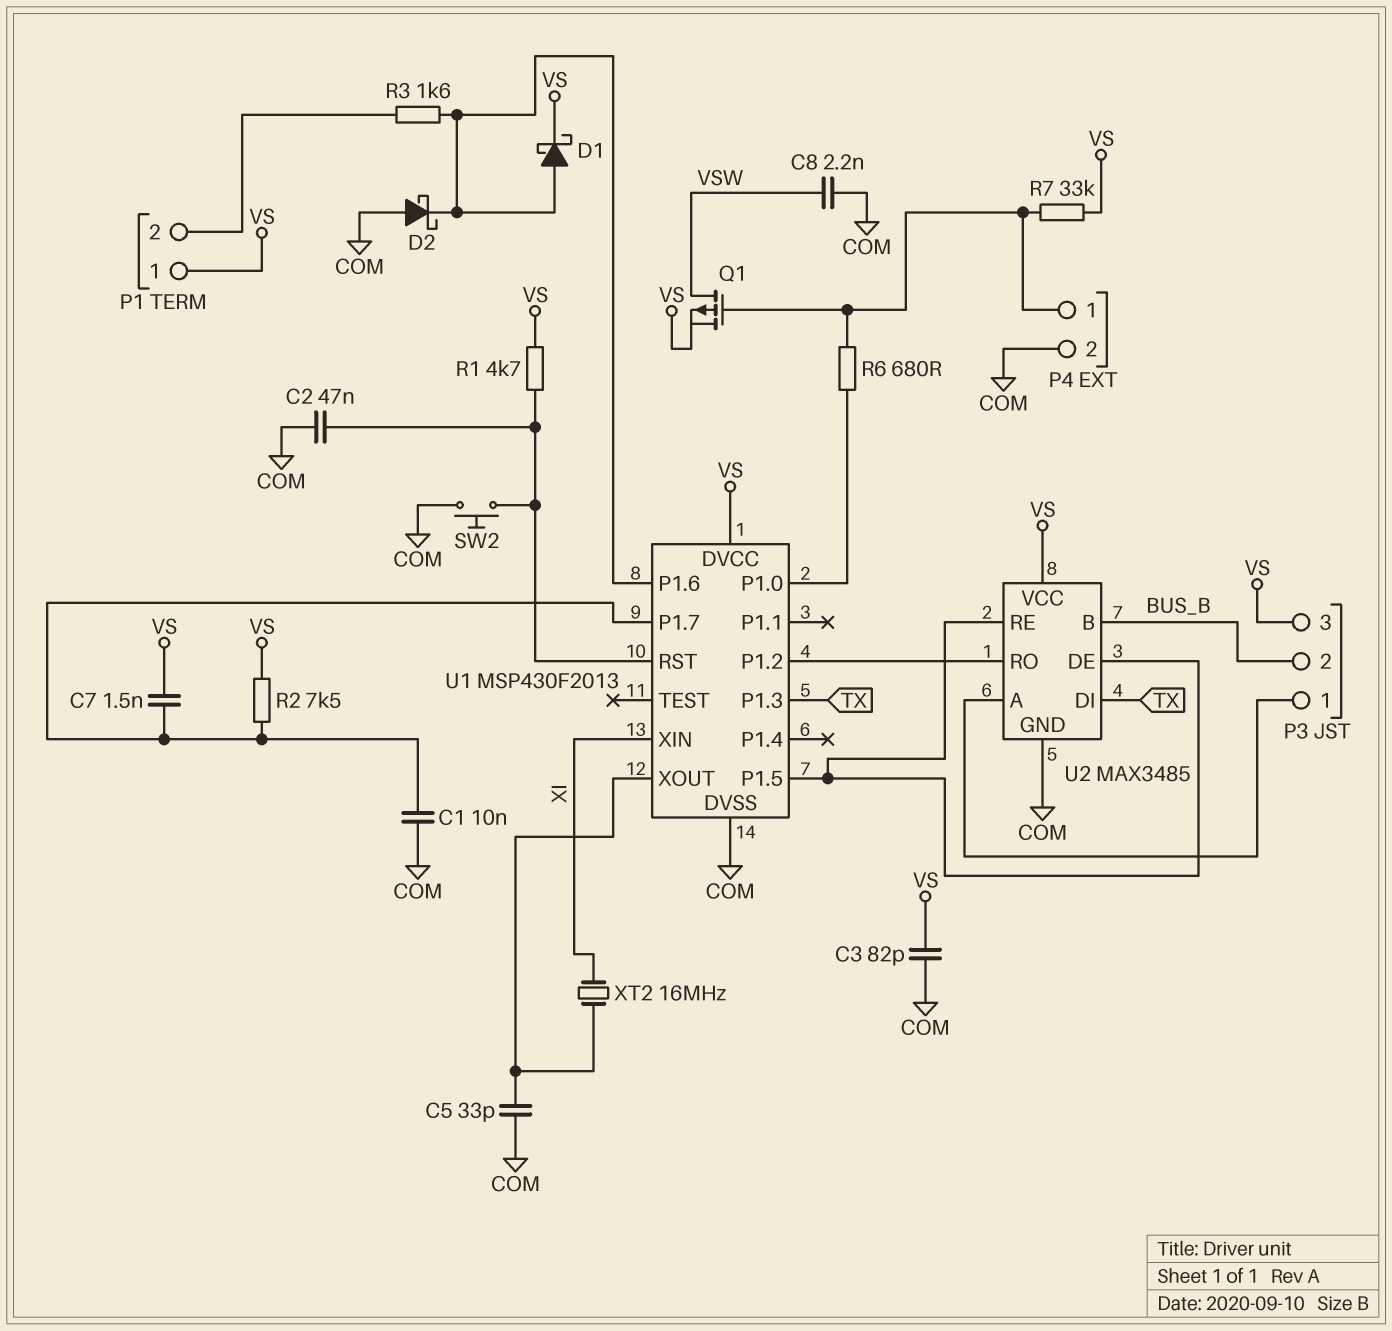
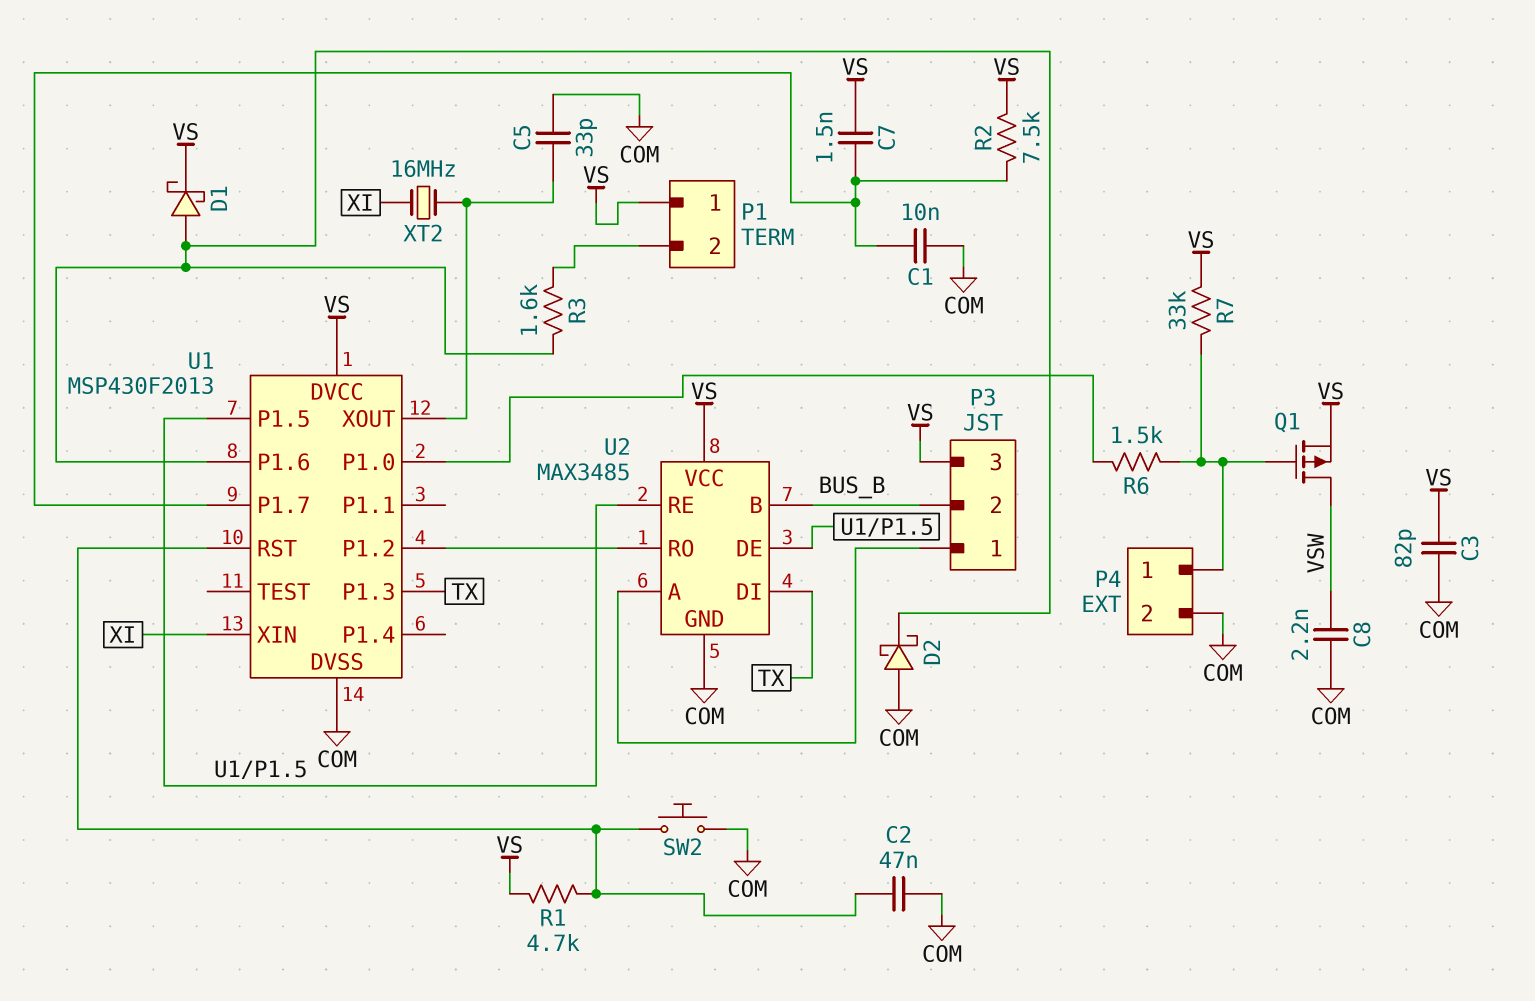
R6: 680 (P4/1, U1/P1.0) -> 1.5k (P4/1, U1/P1.0)

